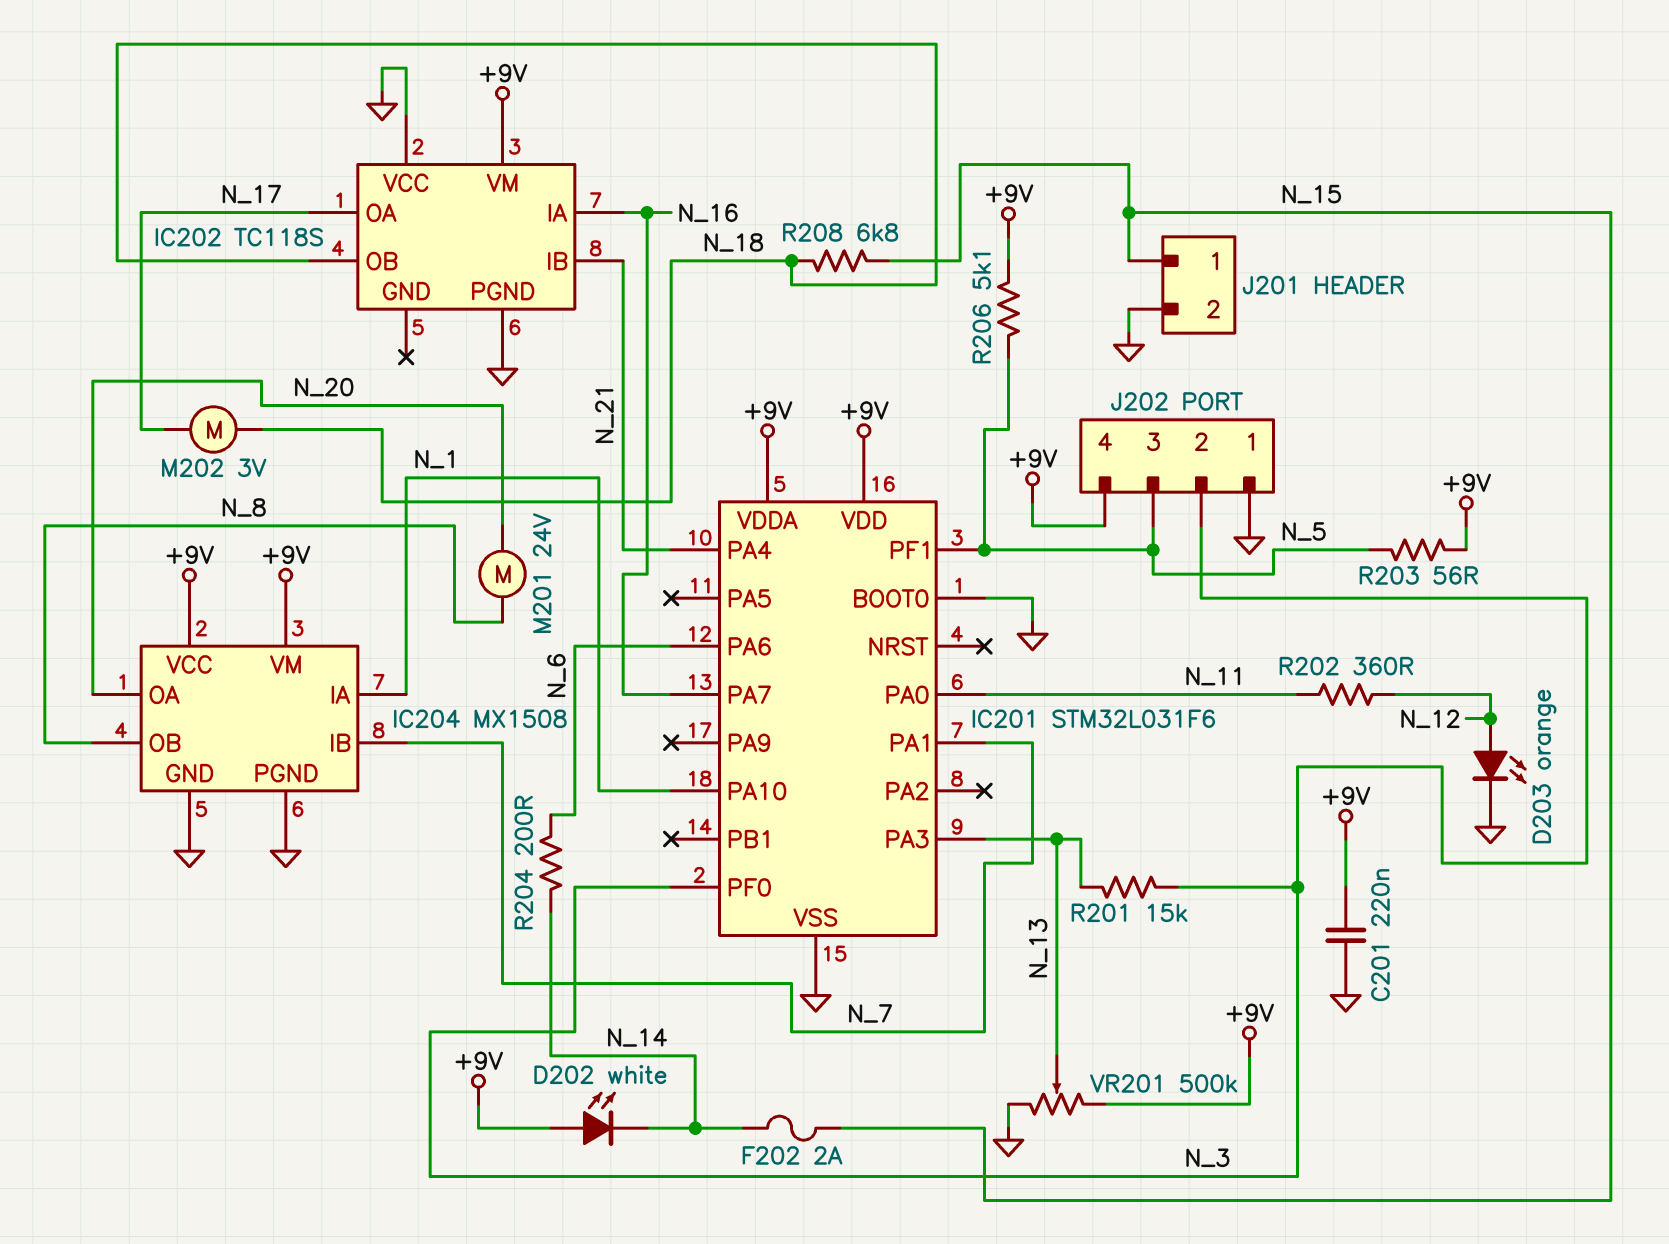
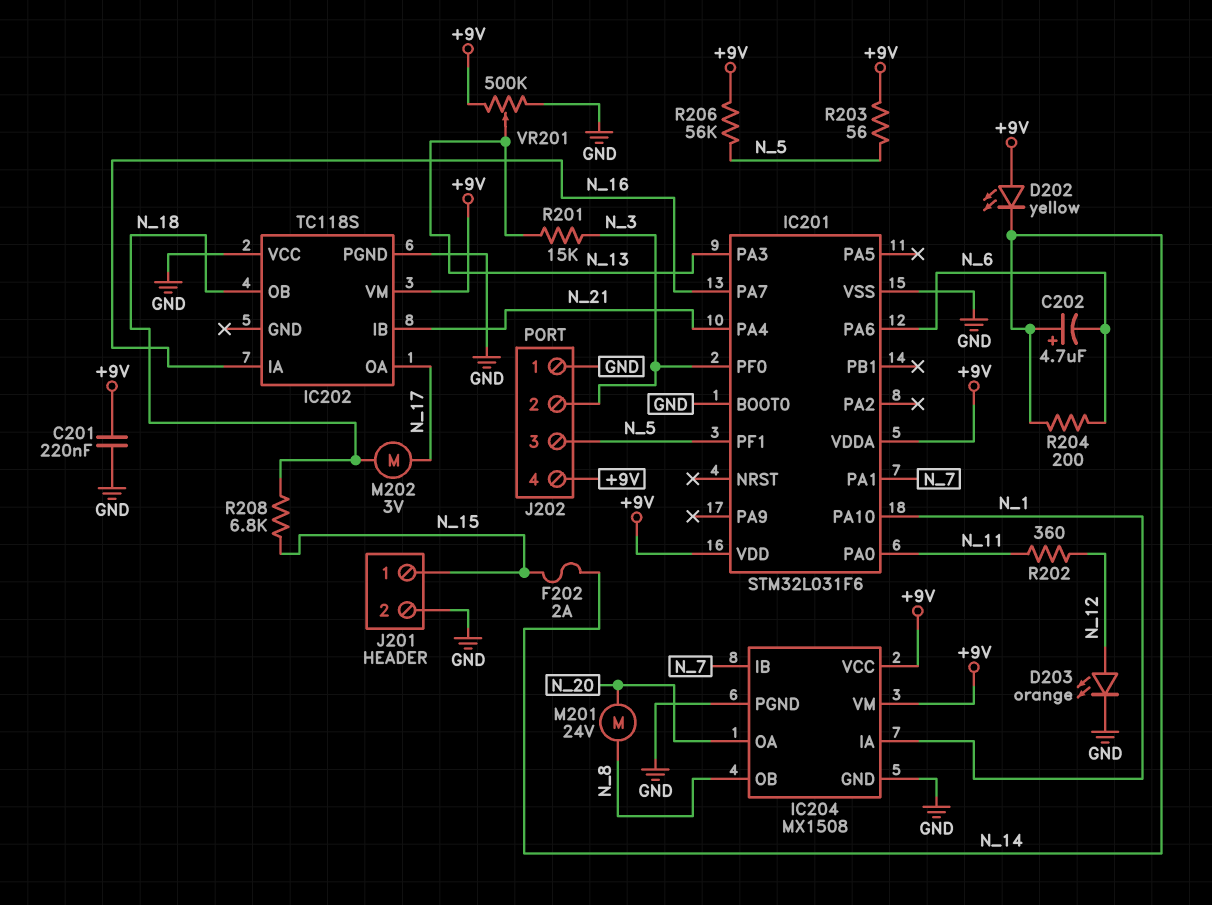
C202: none -> 4.7uF (plus N_14, minus N_6)
D202: LED white (A +9V, K N_14) -> LED yellow (A +9V, K N_14)
R206: 5.1k (+9V, N_5) -> 56k (+9V, N_5)

